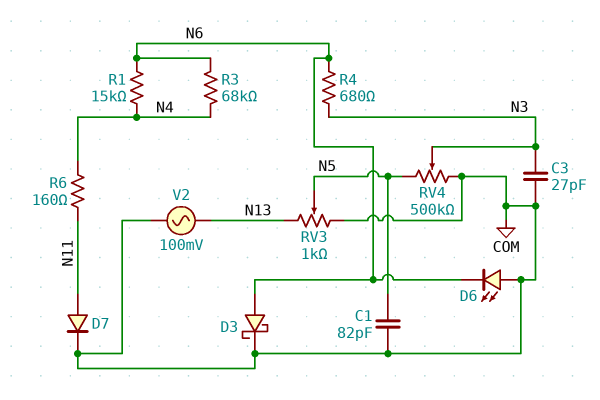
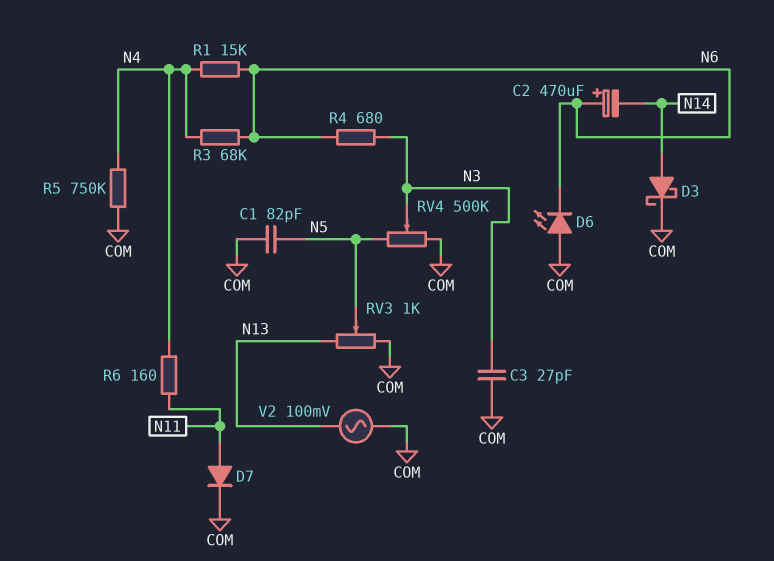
C2: none -> 470uF (plus N6, minus N14)
D3: schottky (A N6, K COM) -> schottky (A N14, K COM)
R5: none -> 750k (COM, N4)

